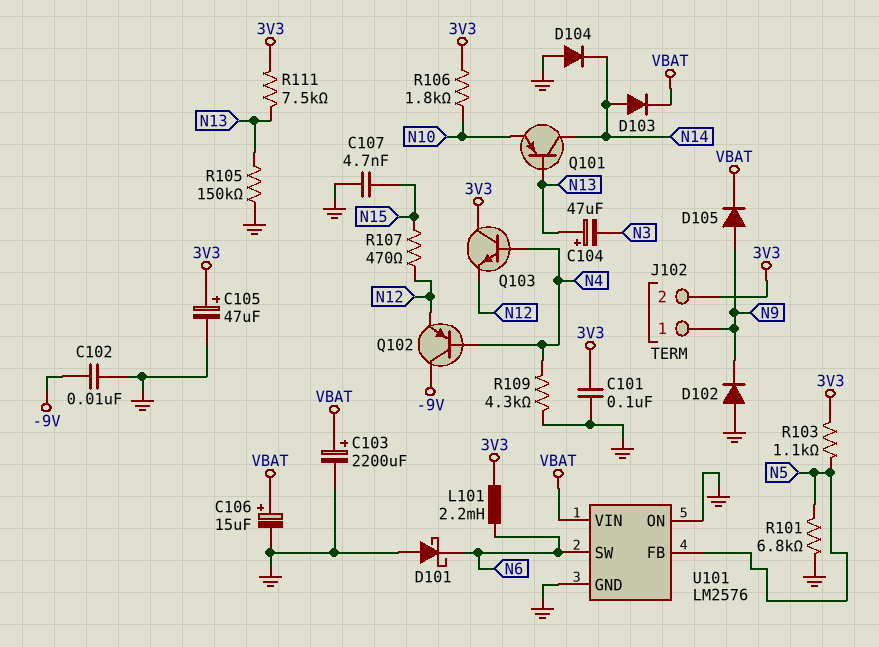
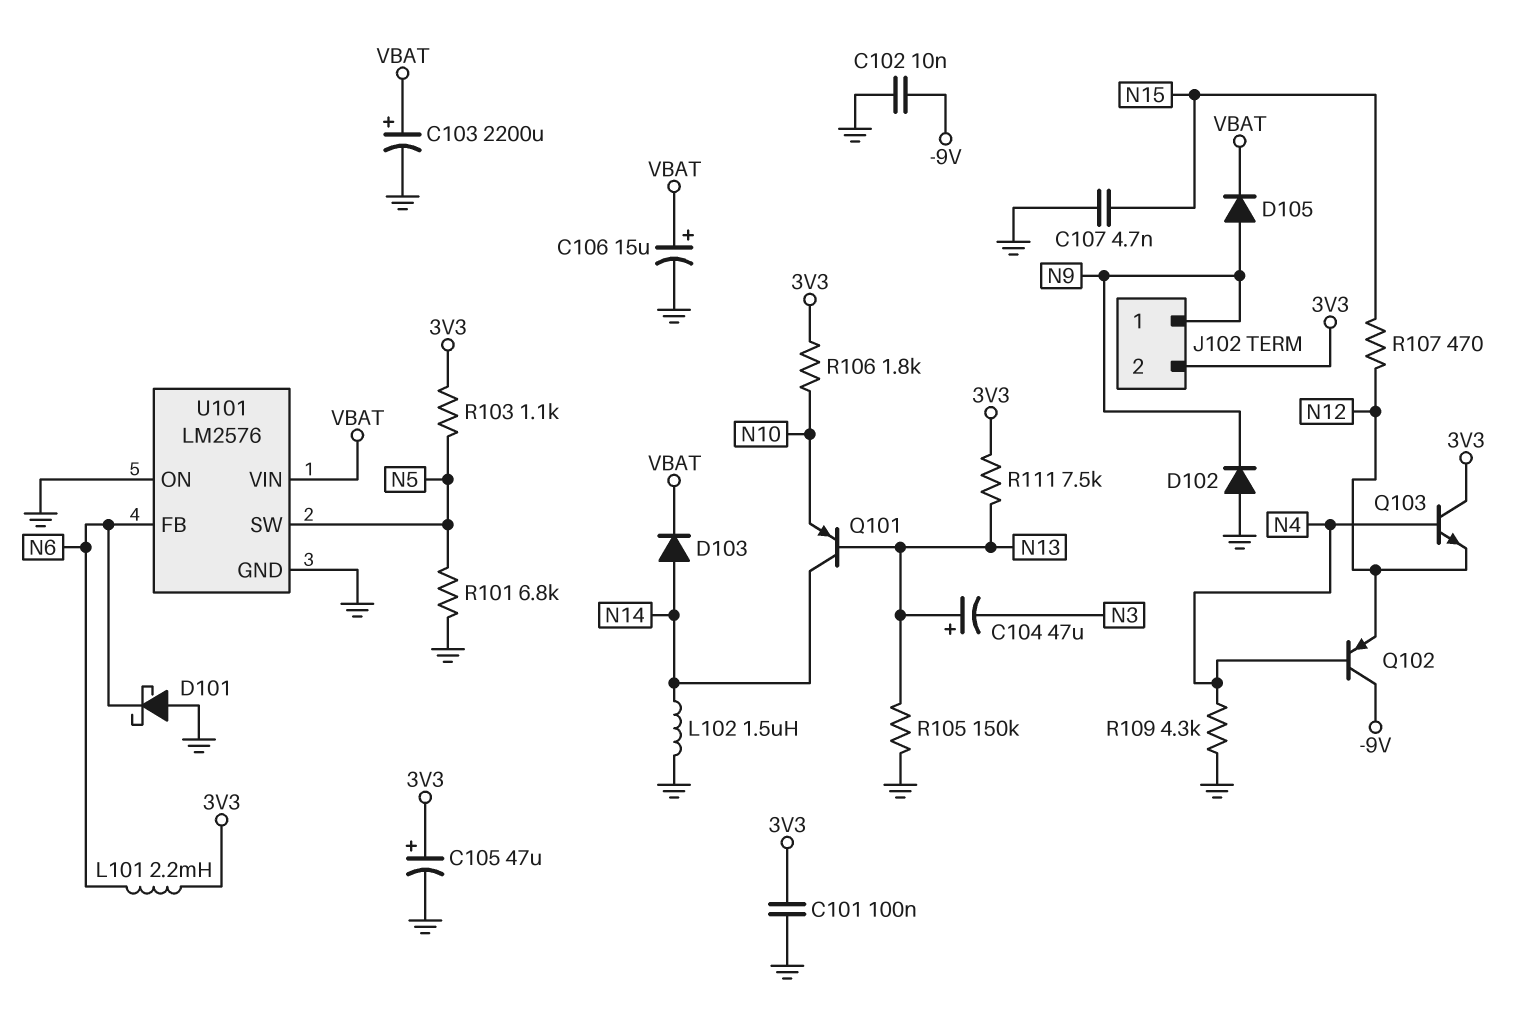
D104: diode (A GND, K N14) -> none
L102: none -> 1.5uH (GND, N14)
U101 pin FB: N5 -> N6
U101 pin SW: N6 -> N5

